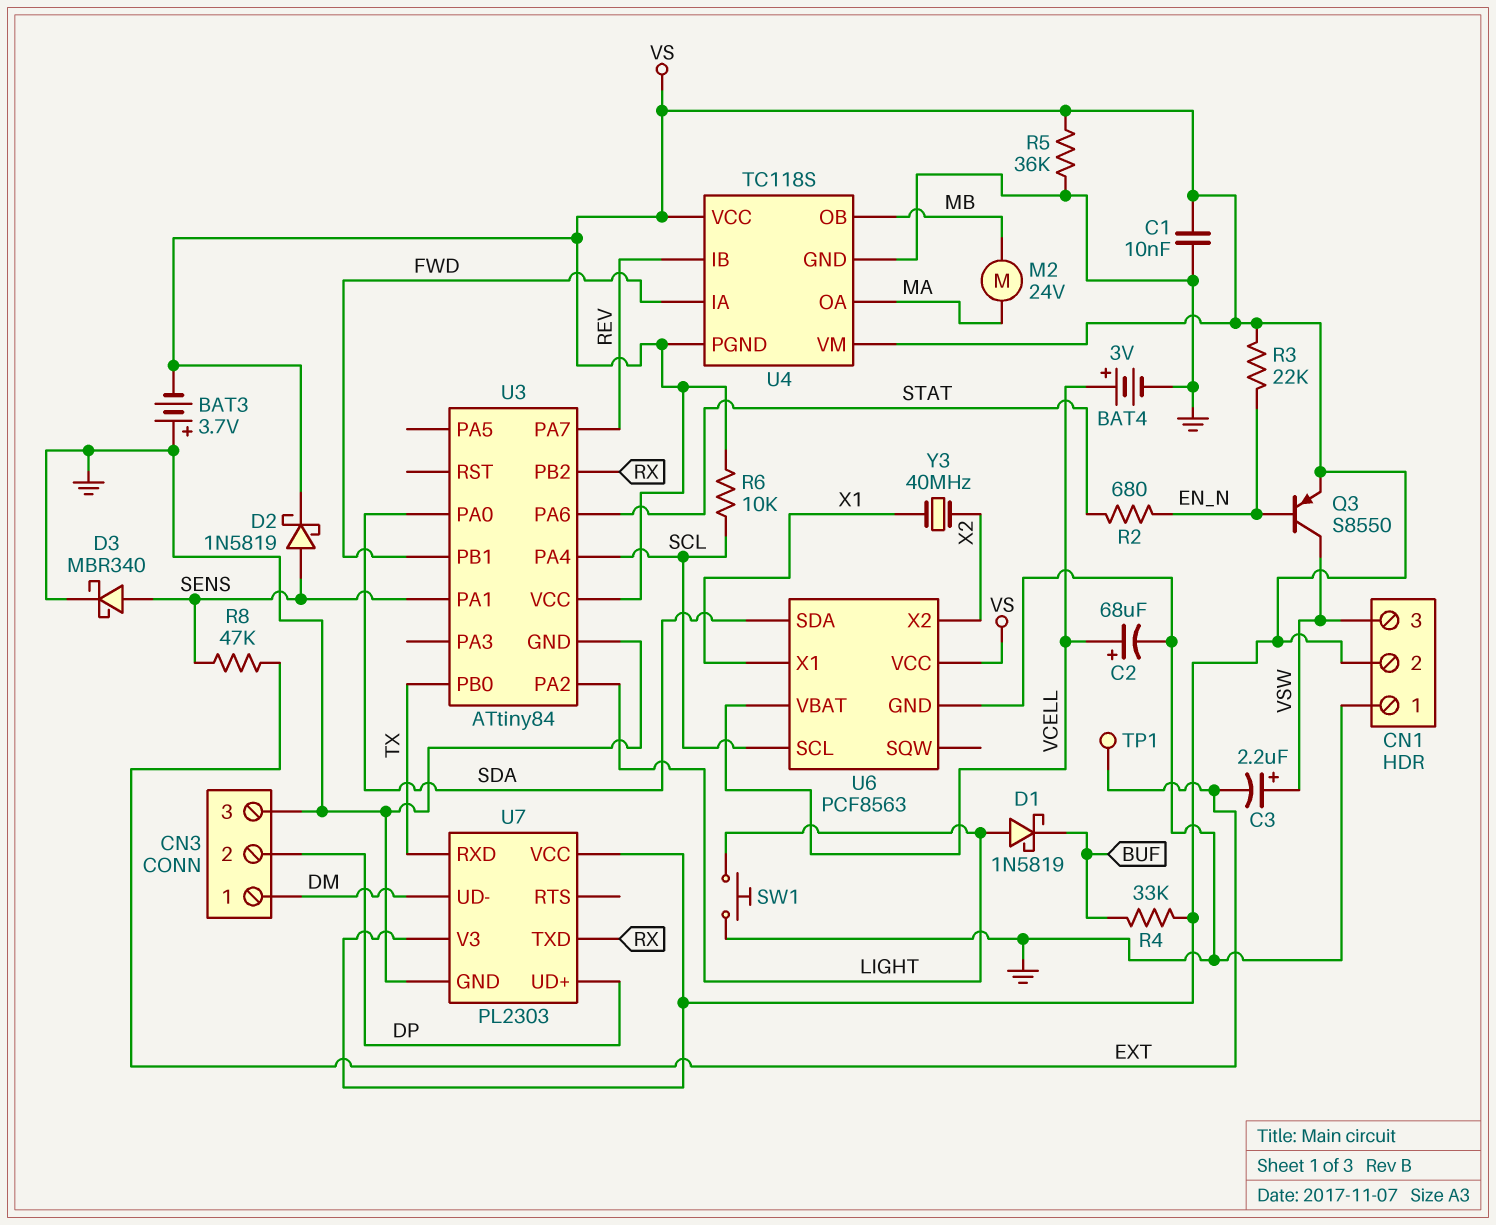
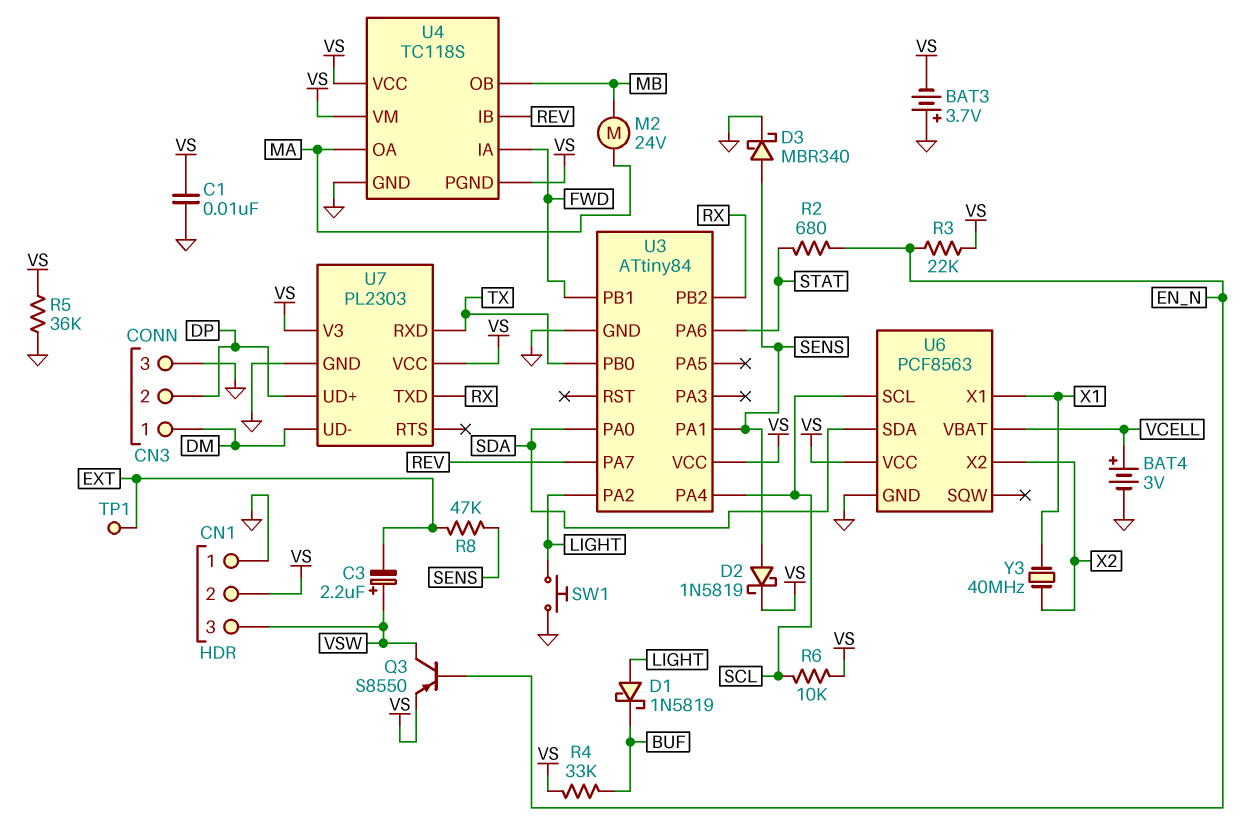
C2: 68uF (plus VCELL, minus GND) -> none

